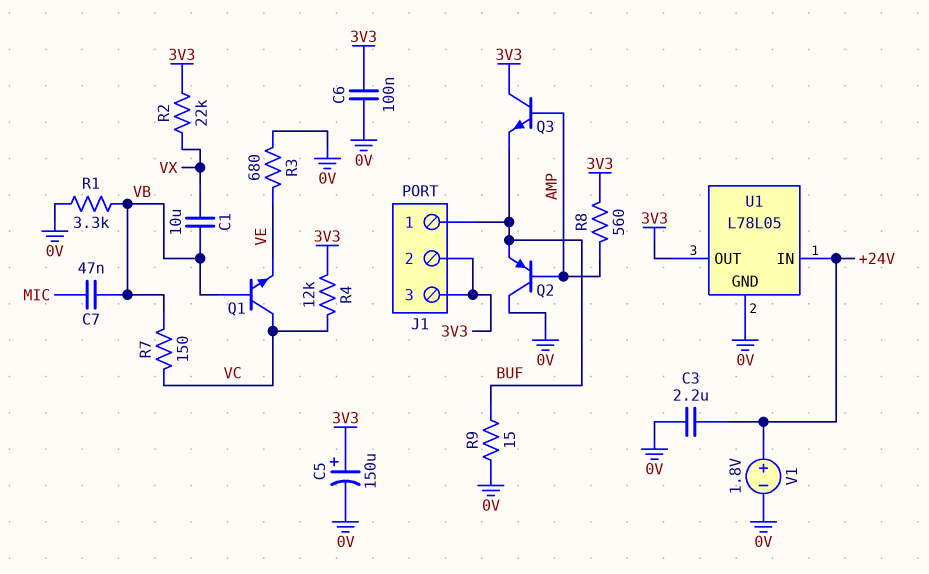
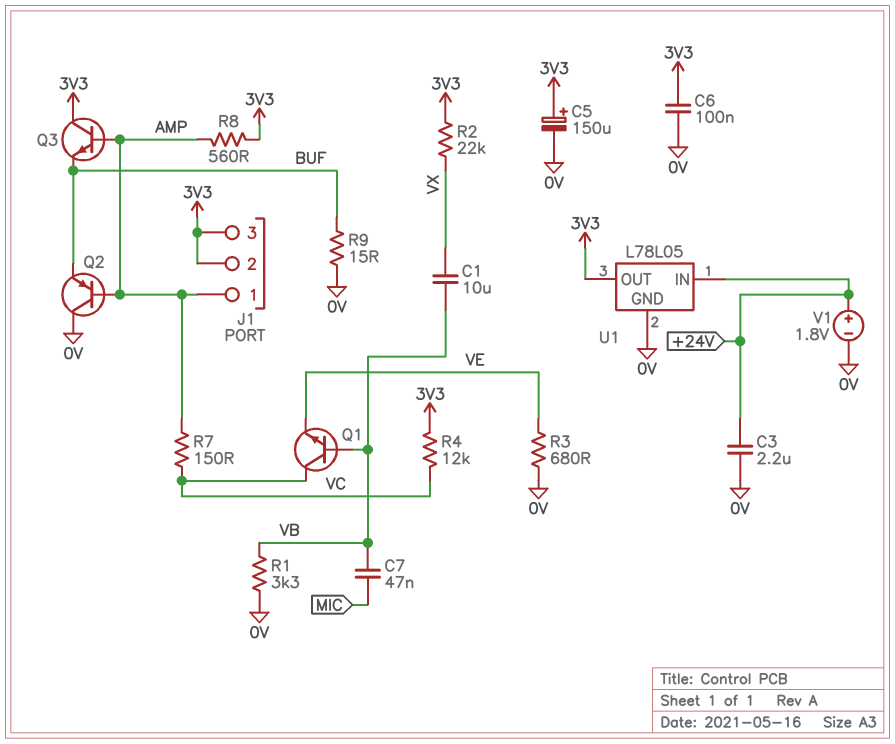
J1 pin 1: BUF -> AMP
R7: 150 (VB, VC) -> 150 (AMP, VC)

